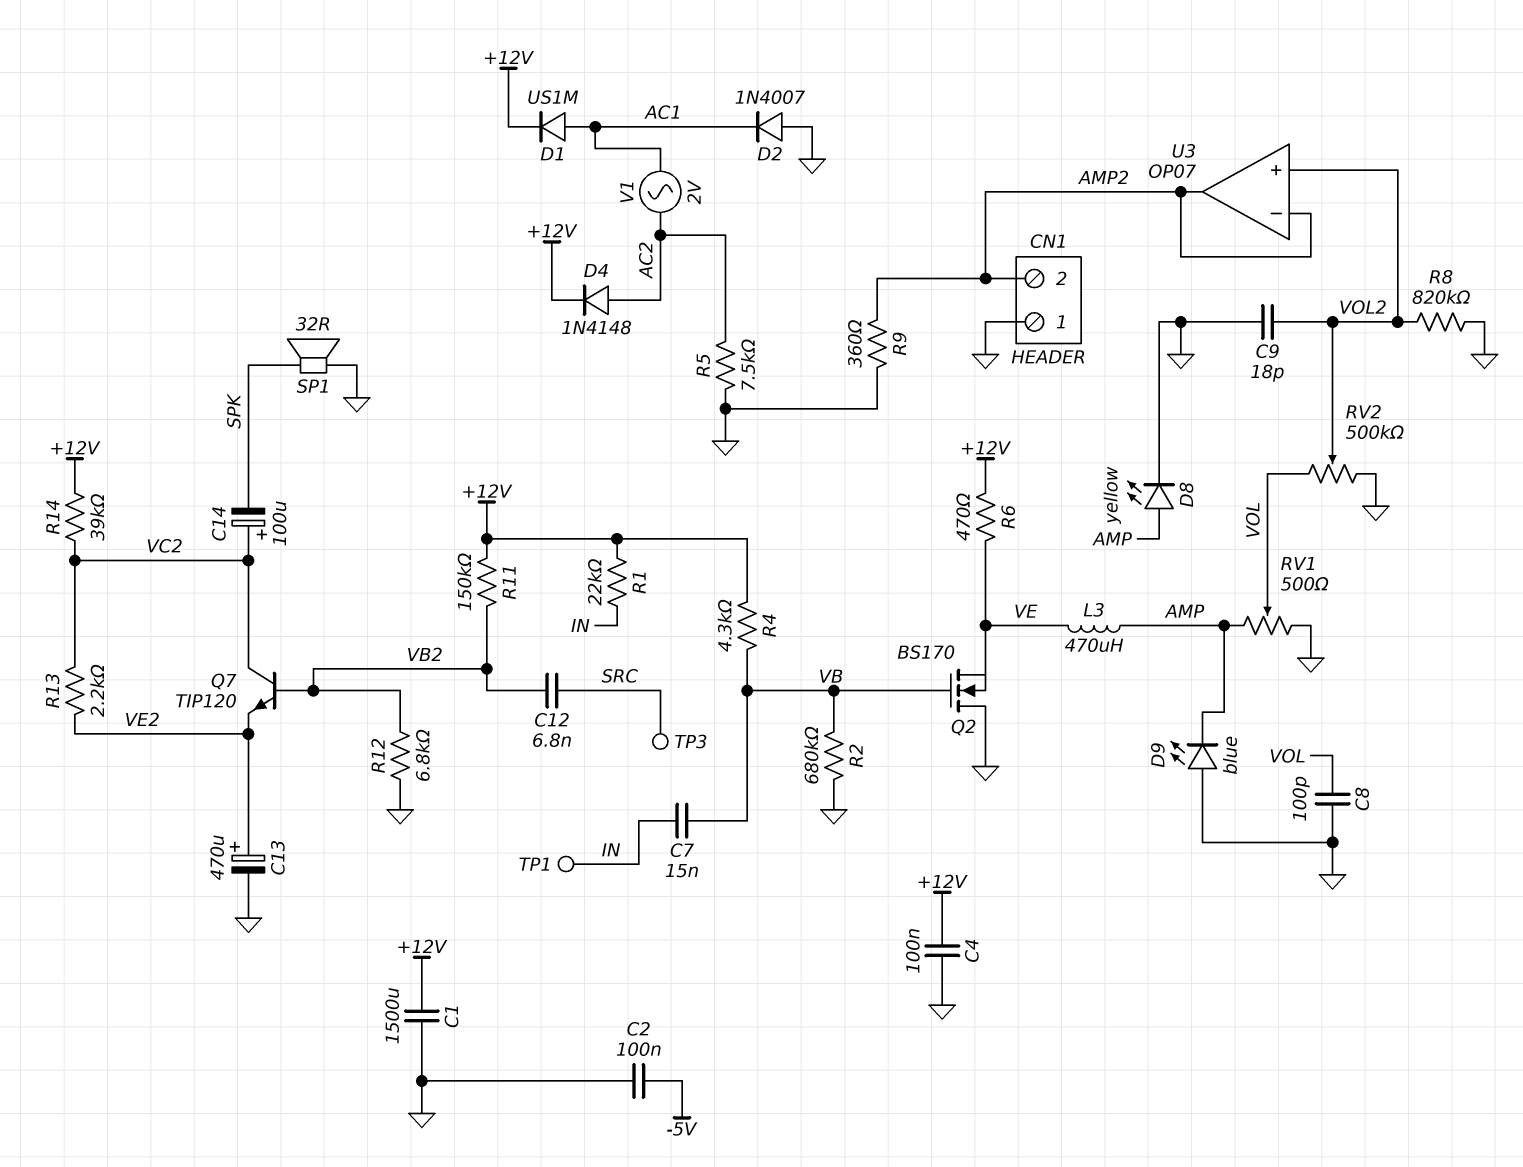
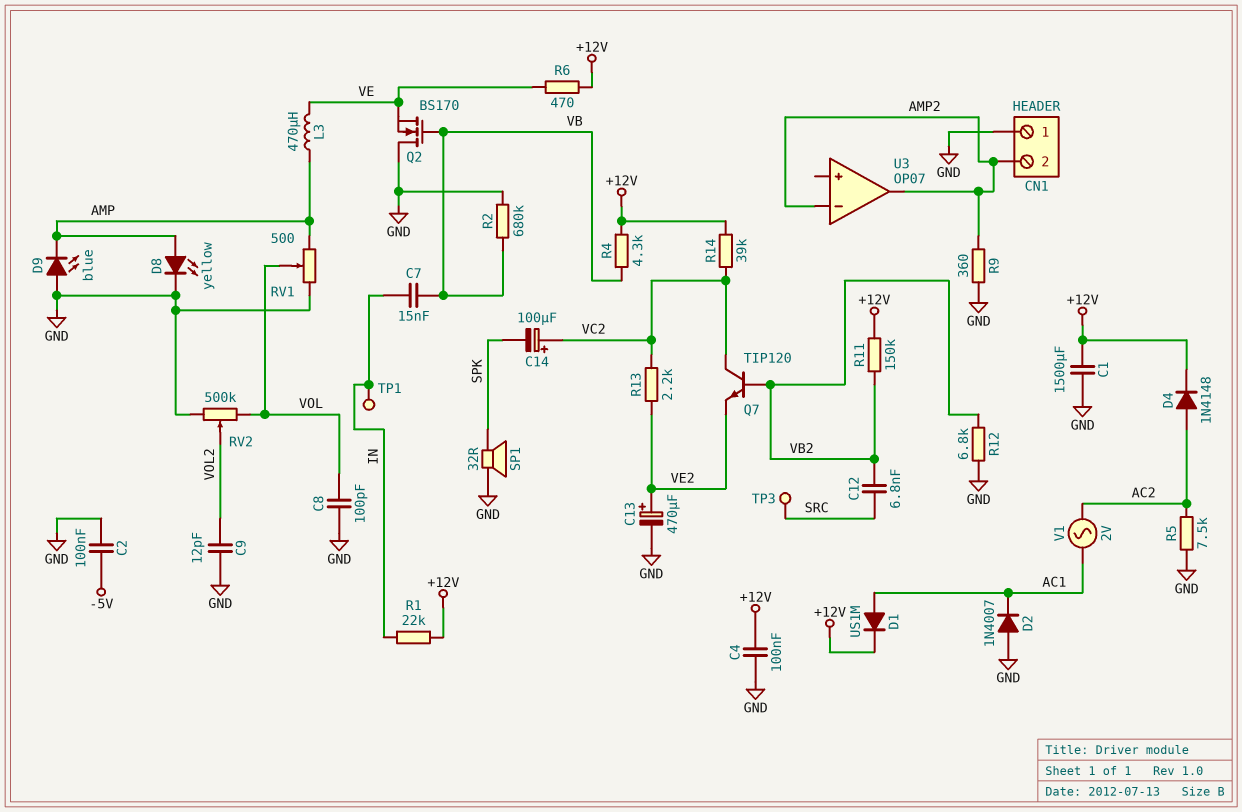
C9: 18pF (GND, VOL2) -> 12pF (GND, VOL2)
R8: 820k (GND, VOL2) -> none
U3 pin in+: VOL2 -> none

